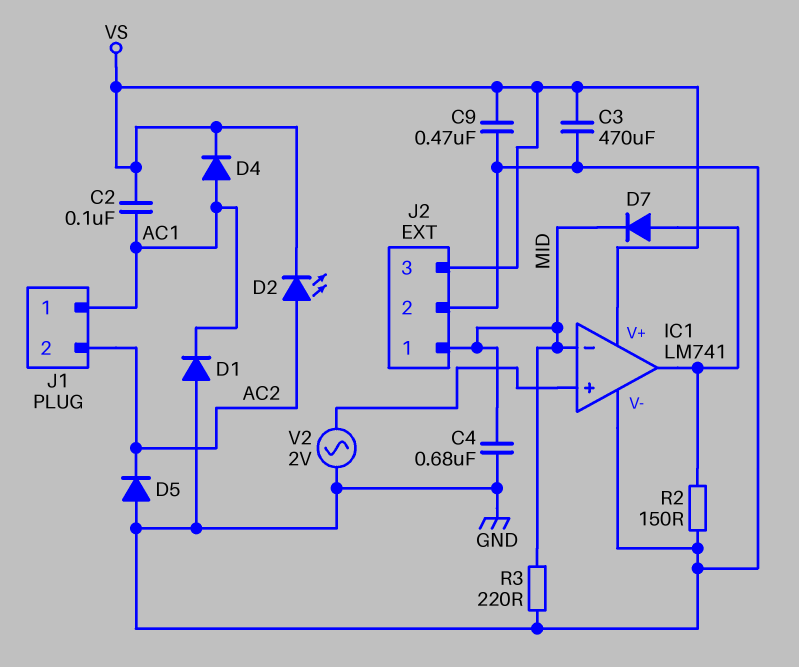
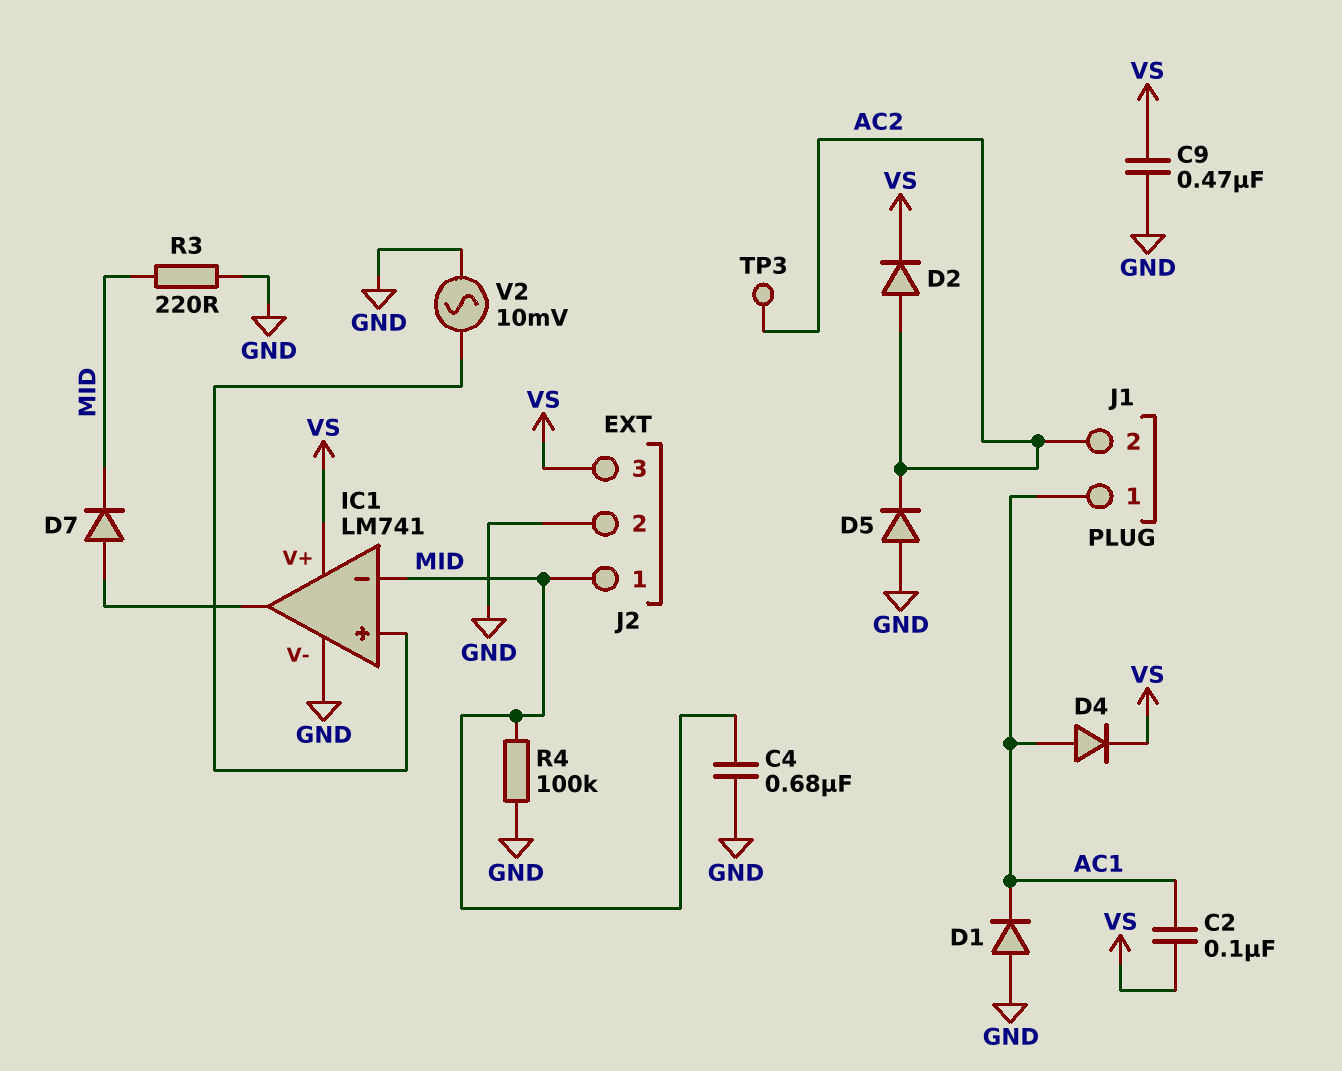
C3: 470uF (GND, VS) -> none
D2: LED (A AC2, K VS) -> diode (A AC2, K VS)
R2: 150 (GND, IC1/out) -> none
R4: none -> 100k (GND, MID)
TP3: none -> test point (AC2)
V2: AC 2V (GND, IC1/in+) -> AC 10mV (GND, IC1/in+)

